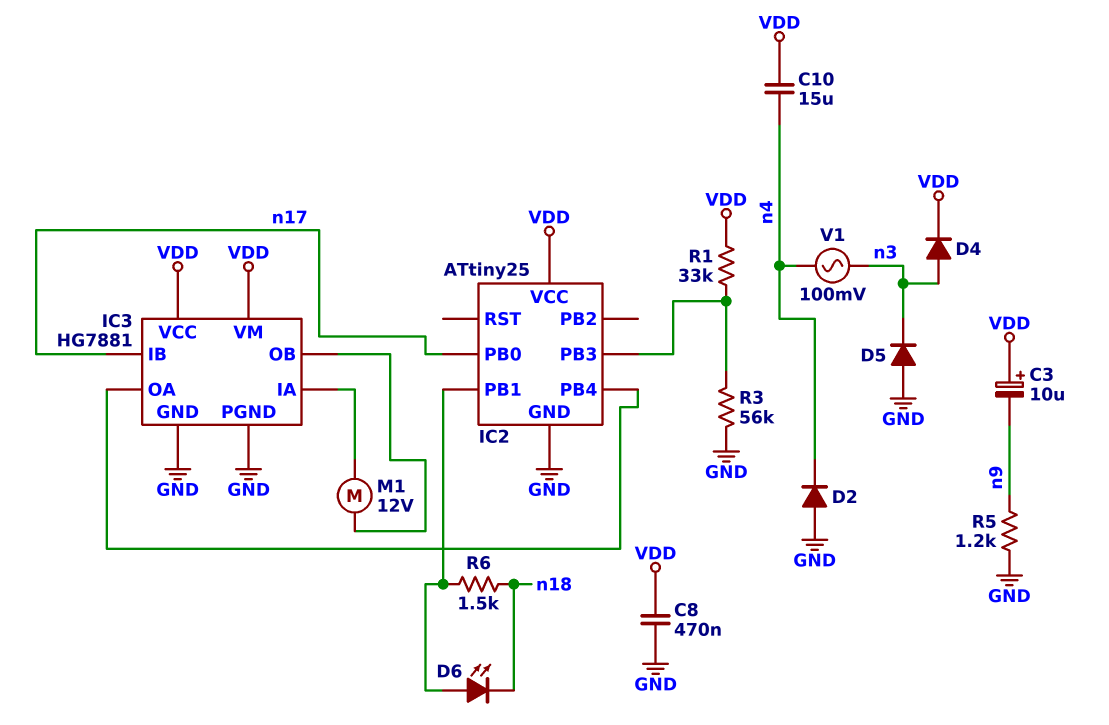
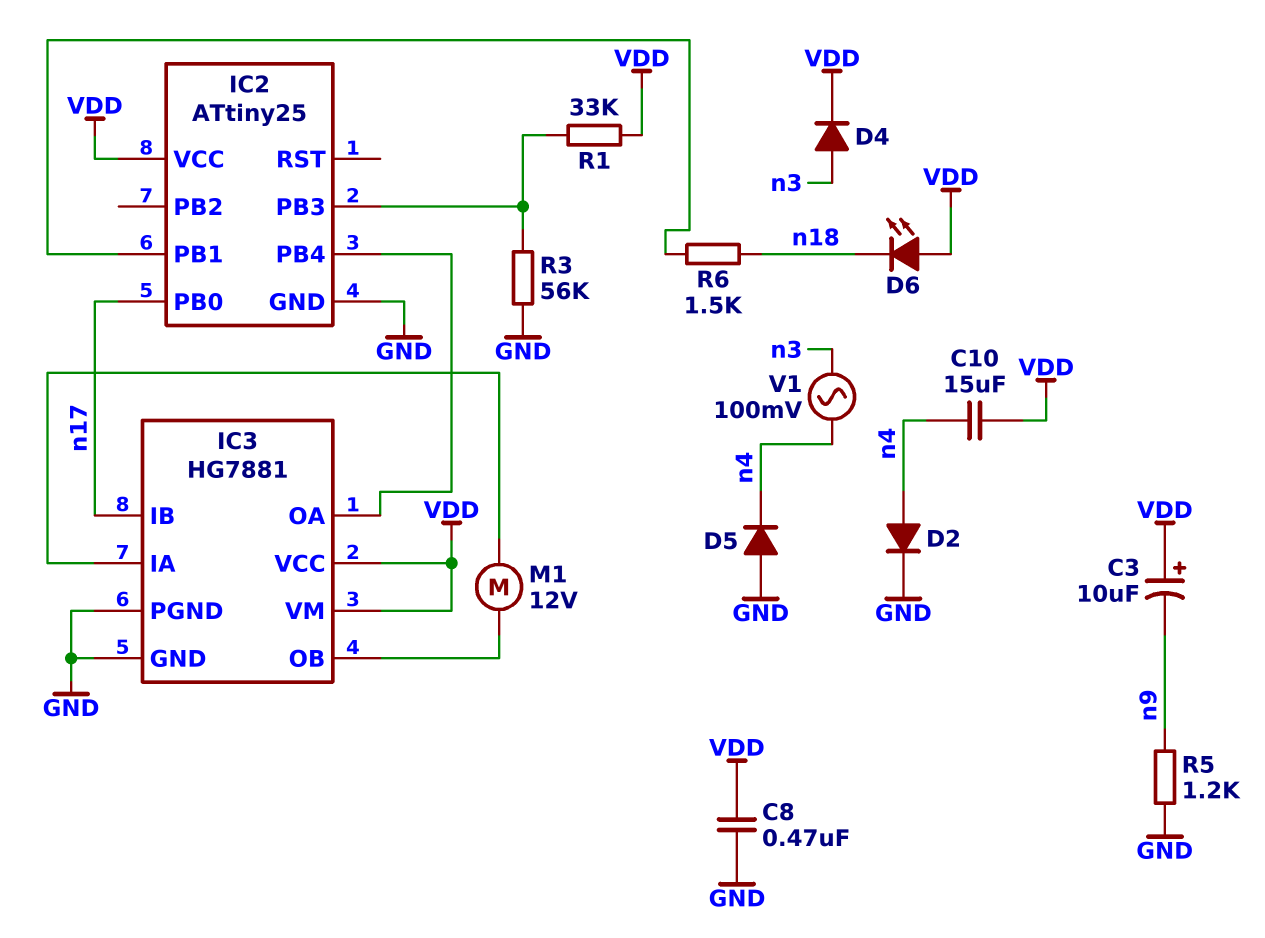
D2: diode (A GND, K n4) -> diode (A n4, K GND)
D5: diode (A GND, K n3) -> diode (A GND, K n4)
D6: LED (A IC2/PB1, K n18) -> LED (A VDD, K n18)

